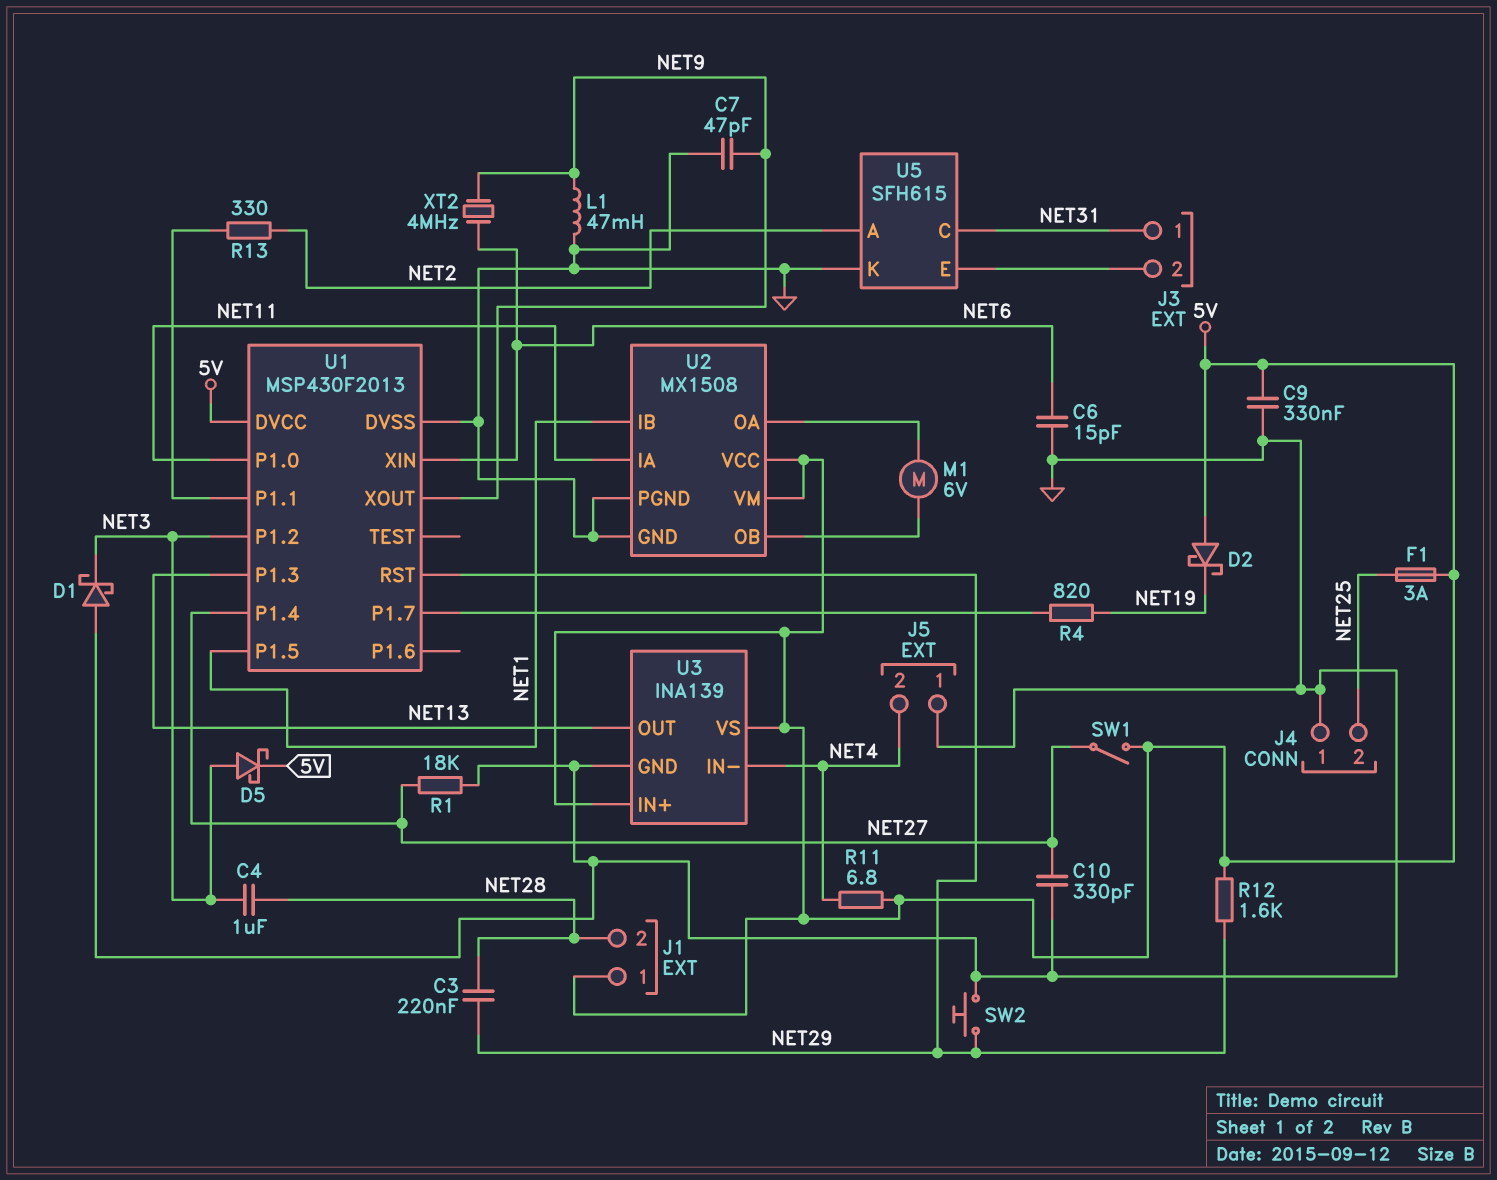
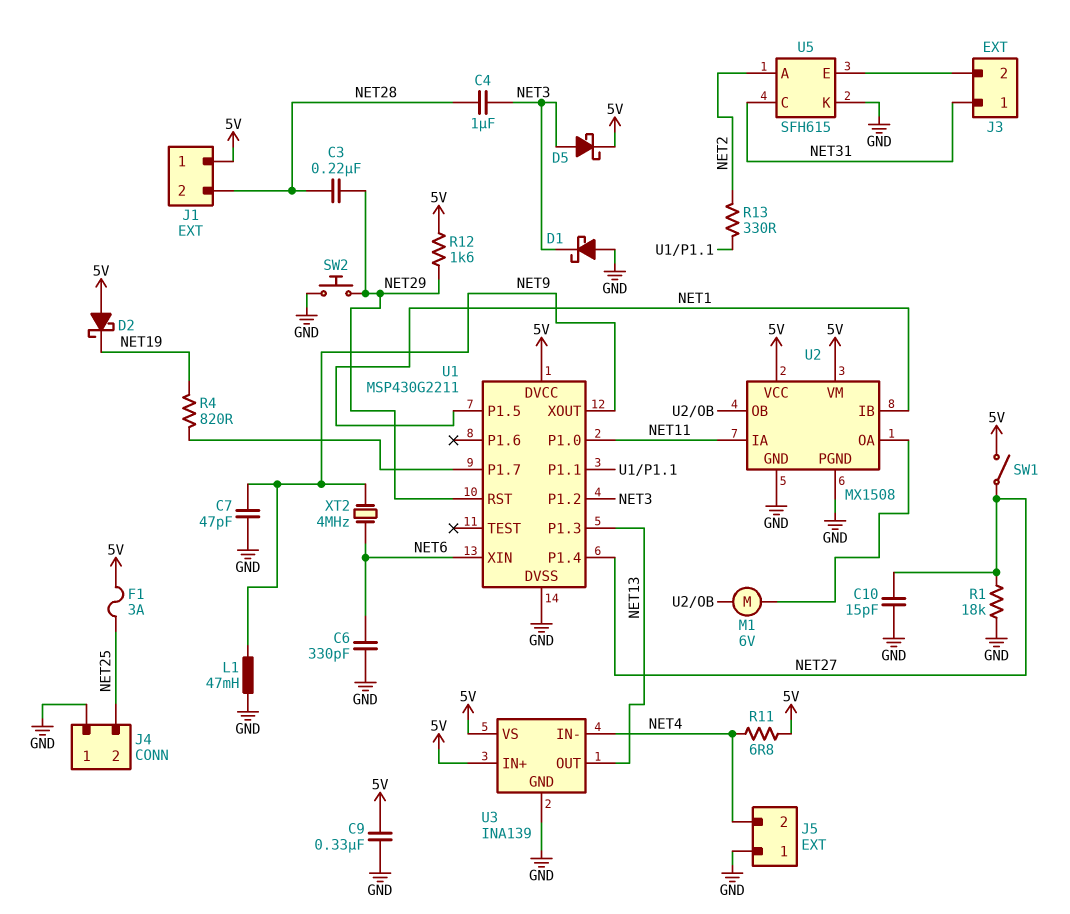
C6: 15pF (GND, NET6) -> 330pF (GND, NET6)
C10: 330pF (GND, NET27) -> 15pF (GND, NET27)
U1: MSP430F2013 -> MSP430G2211

